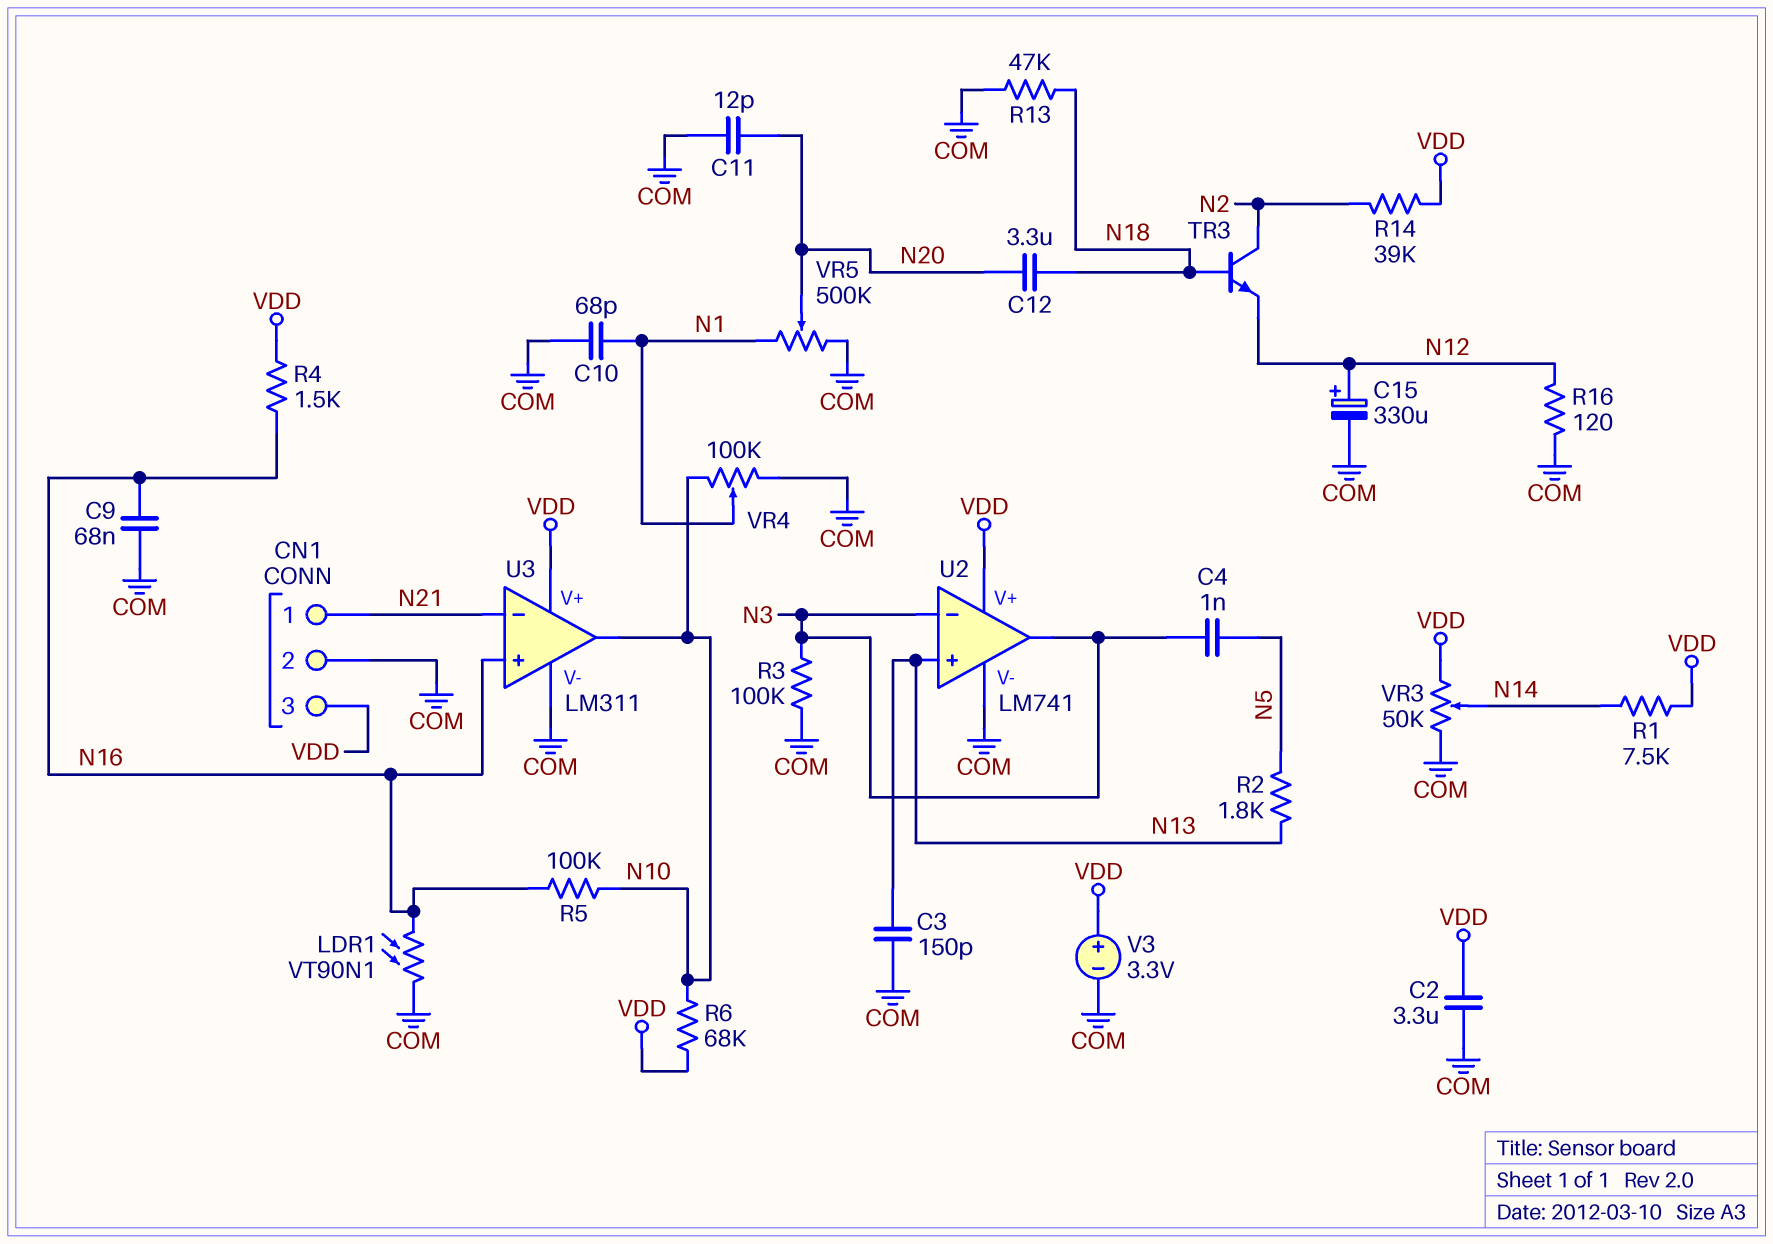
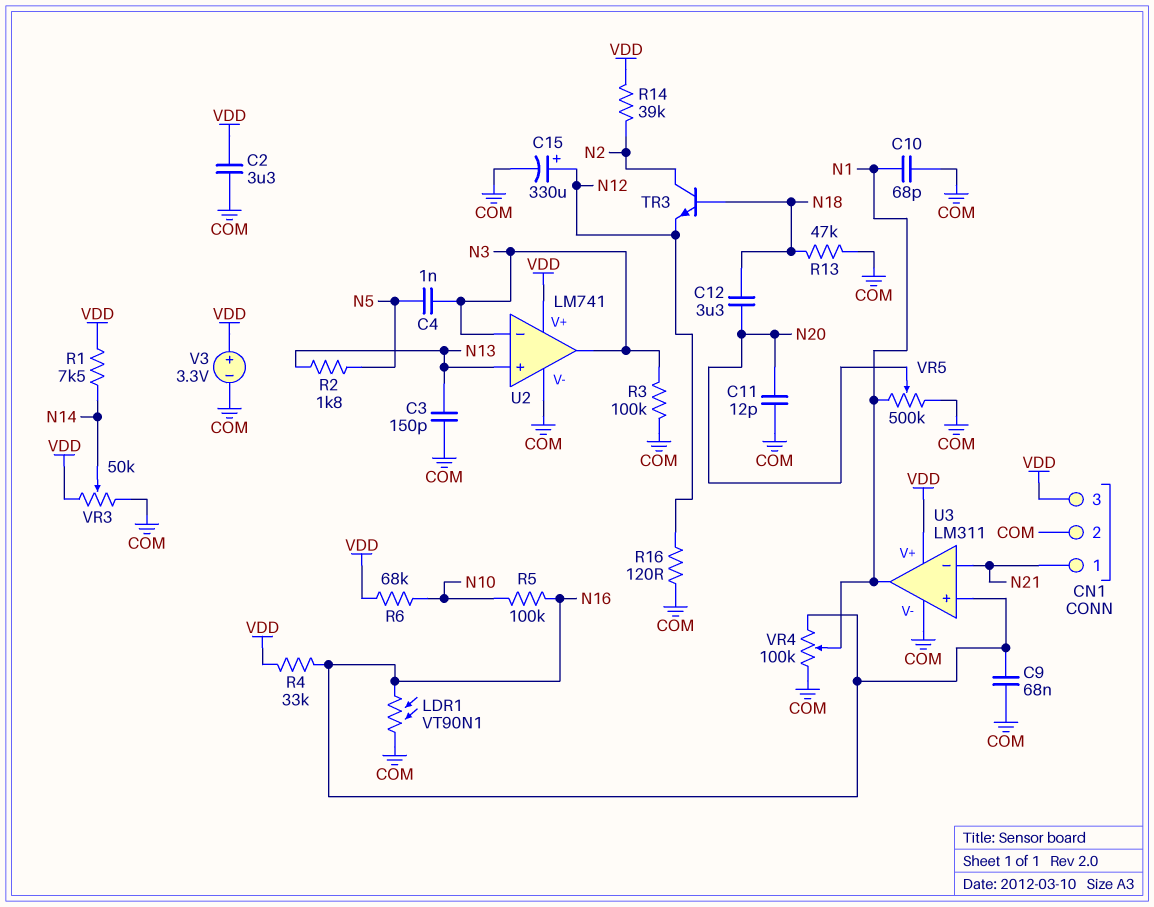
R4: 1.5k (N16, VDD) -> 33k (N16, VDD)
U3 pin out: N10 -> N1
VR4: 100k (COM, N10, wiper N1) -> 100k (COM, N16, wiper N1)

